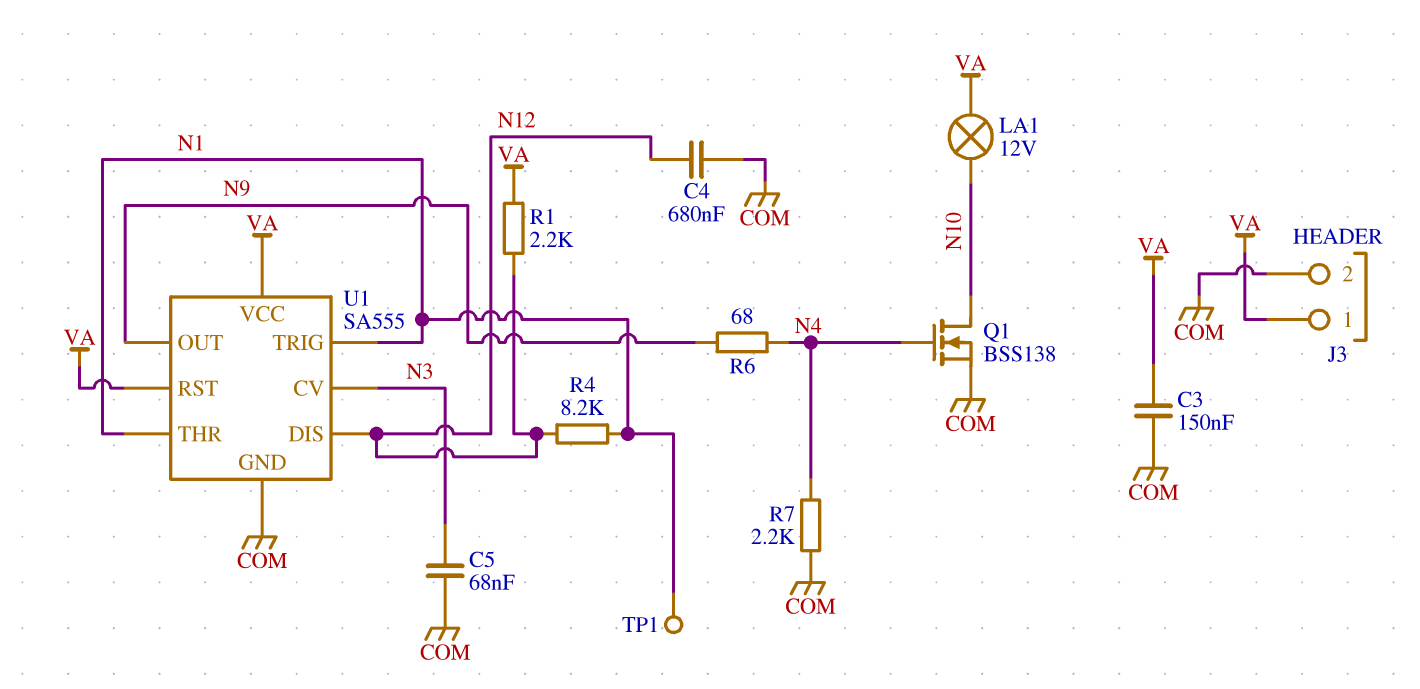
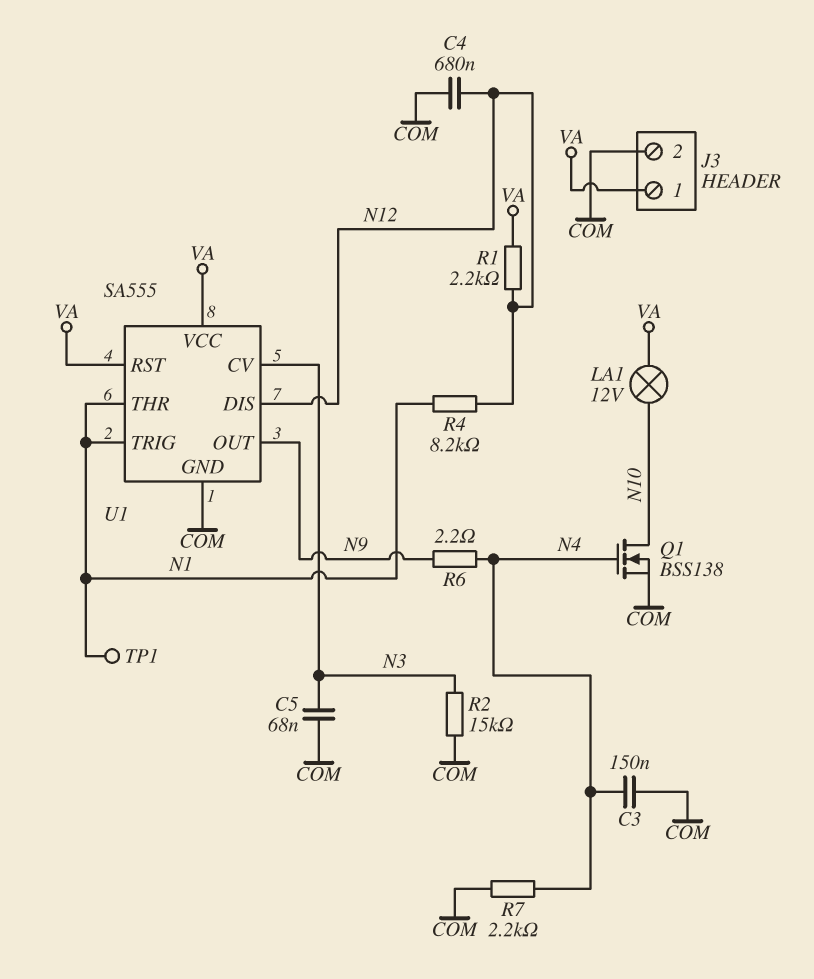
C3: 150nF (COM, VA) -> 150nF (COM, N4)
R2: none -> 15k (COM, N3)
R6: 68 (N4, N9) -> 2.2 (N4, N9)

